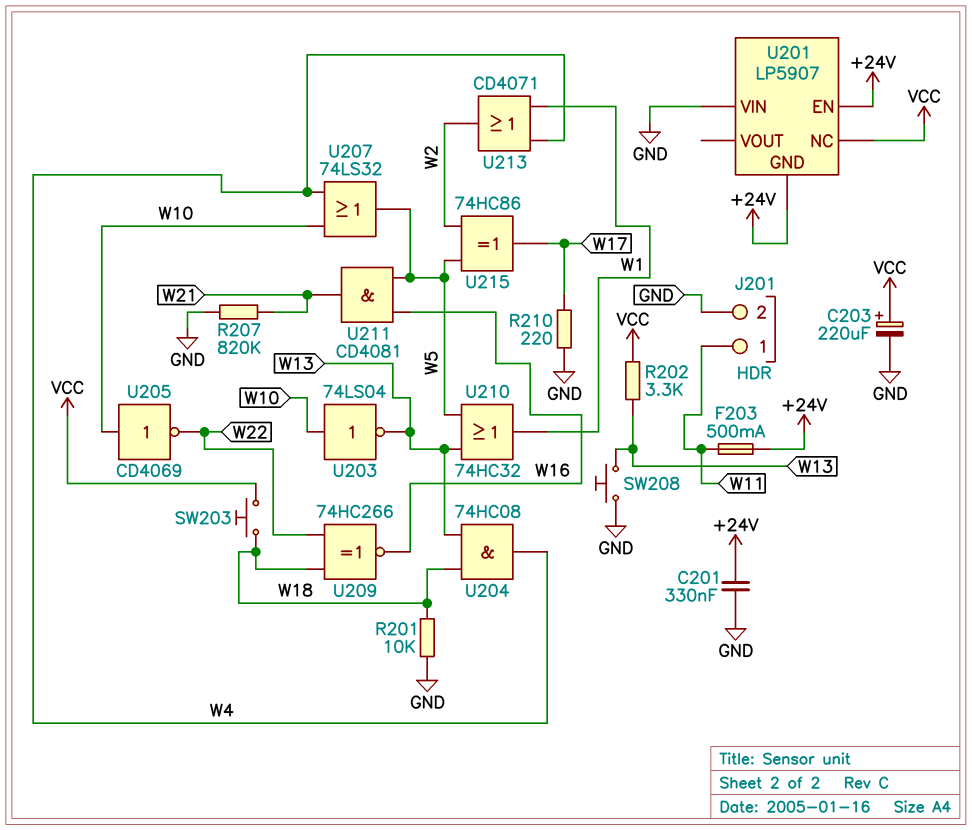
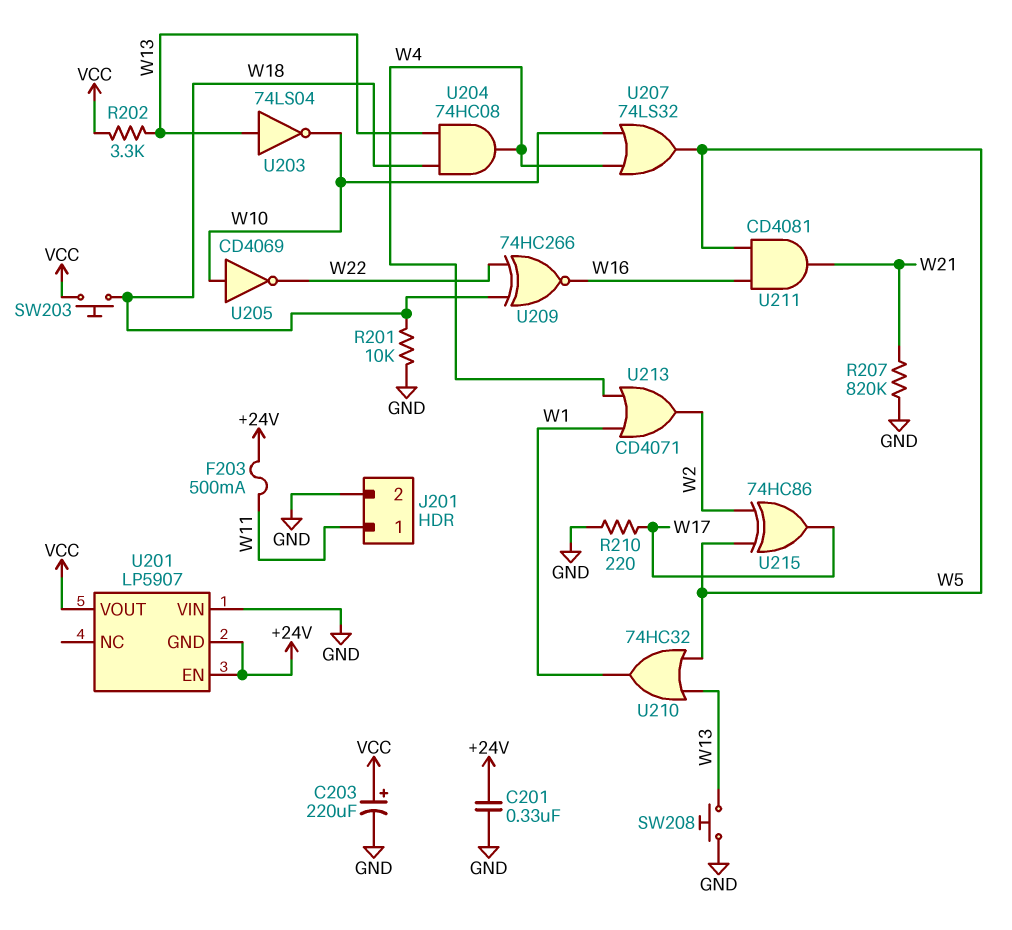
U201 pin NC: VCC -> none
U201 pin VOUT: none -> VCC
U203: NOT 74LS04 (in W10, out W13) -> NOT 74LS04 (in W13, out W10)

